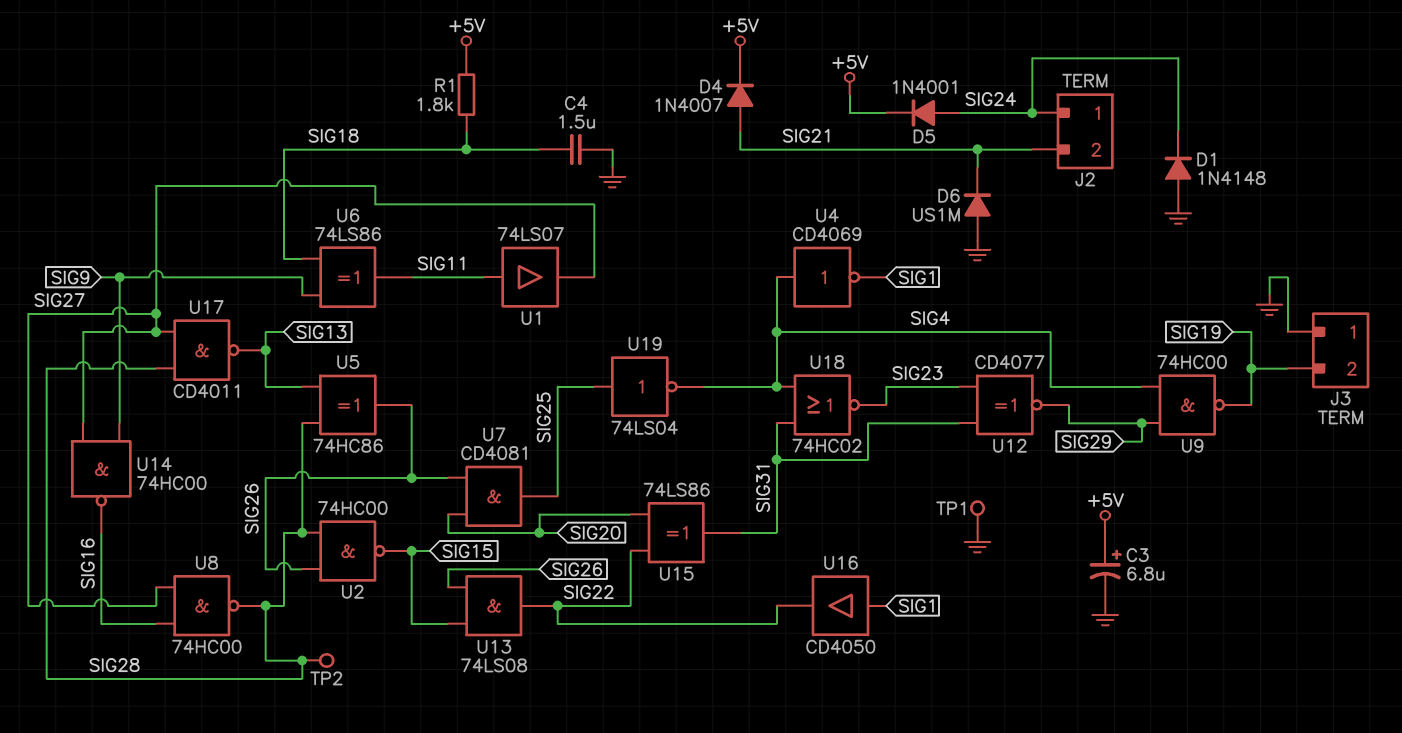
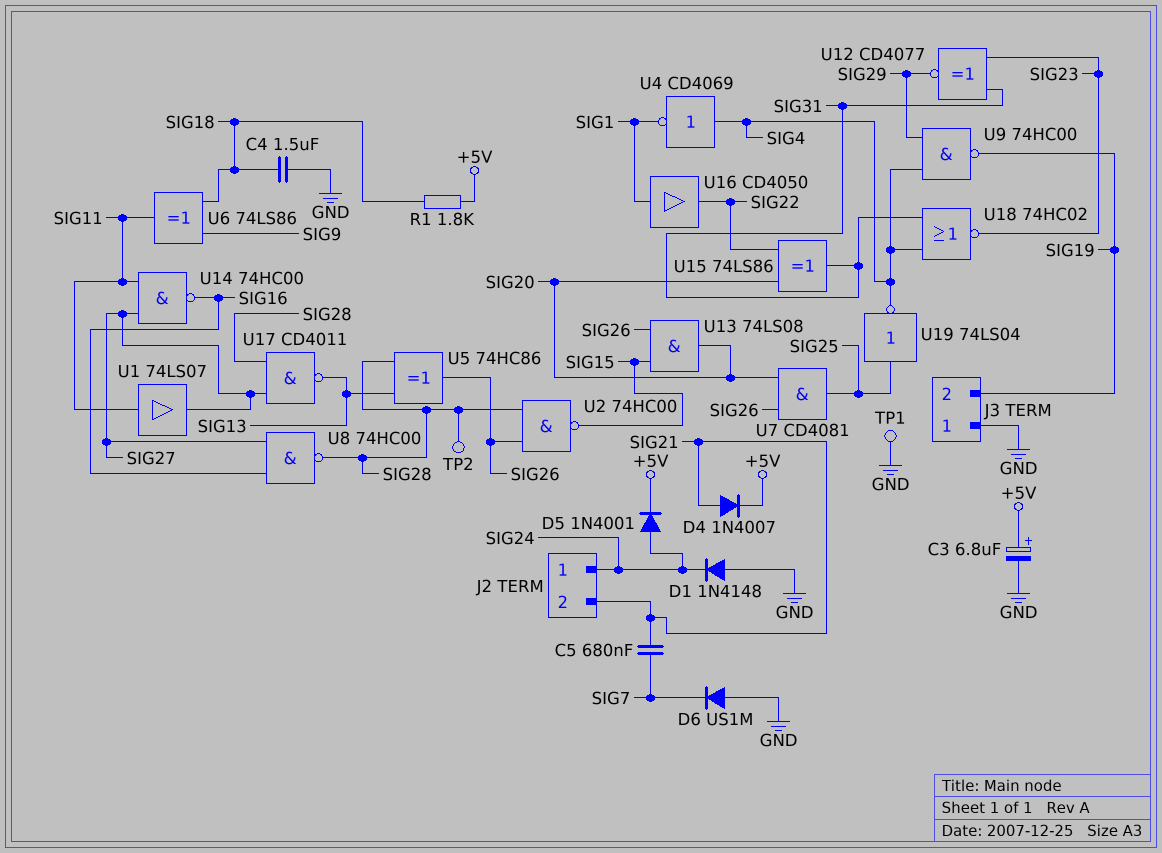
C5: none -> 680nF (SIG7, SIG21)
D6: diode US1M (A GND, K SIG21) -> diode US1M (A GND, K SIG7)
U13: AND 74LS08 (in SIG15, in SIG26, out SIG22) -> AND 74LS08 (in SIG15, in SIG26, out SIG20)
U14: NAND 74HC00 (in SIG9, in SIG27, out SIG16) -> NAND 74HC00 (in SIG11, in SIG27, out SIG16)

